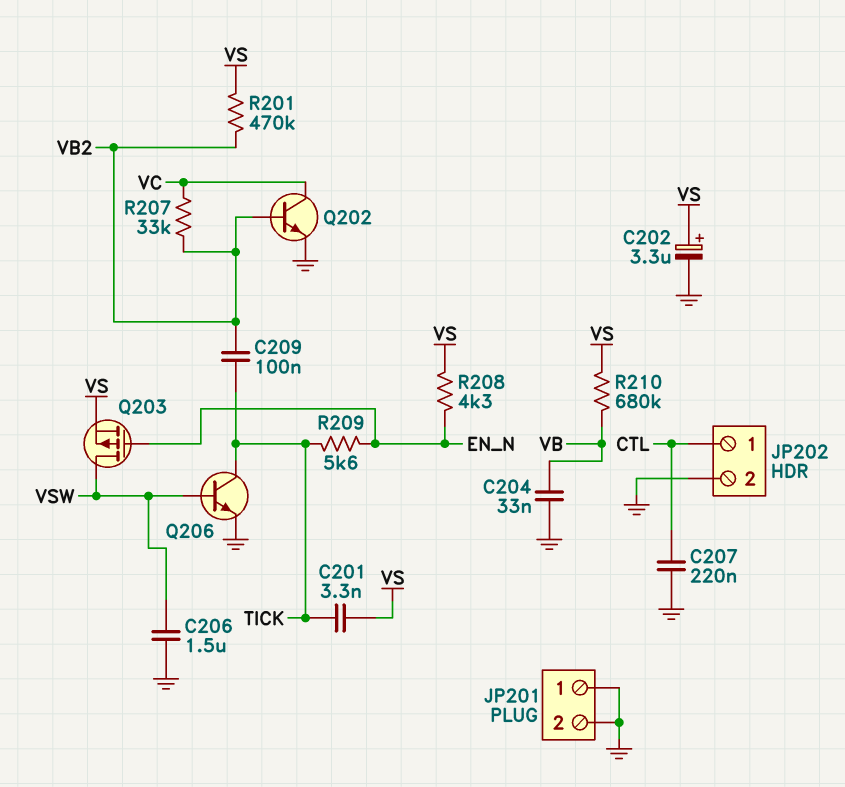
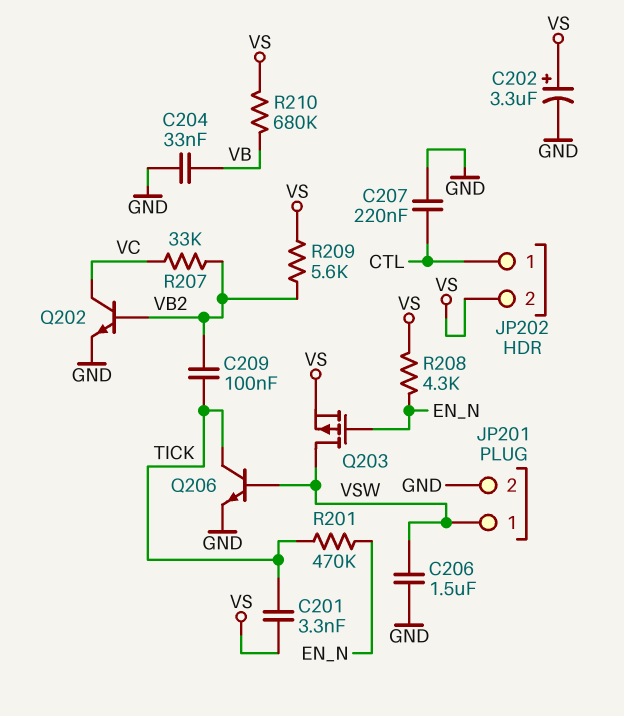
JP201 pin 1: GND -> VSW
JP202 pin 2: GND -> VS
R201: 470k (VB2, VS) -> 470k (EN_N, TICK)
R209: 5.6k (EN_N, TICK) -> 5.6k (VB2, VS)

